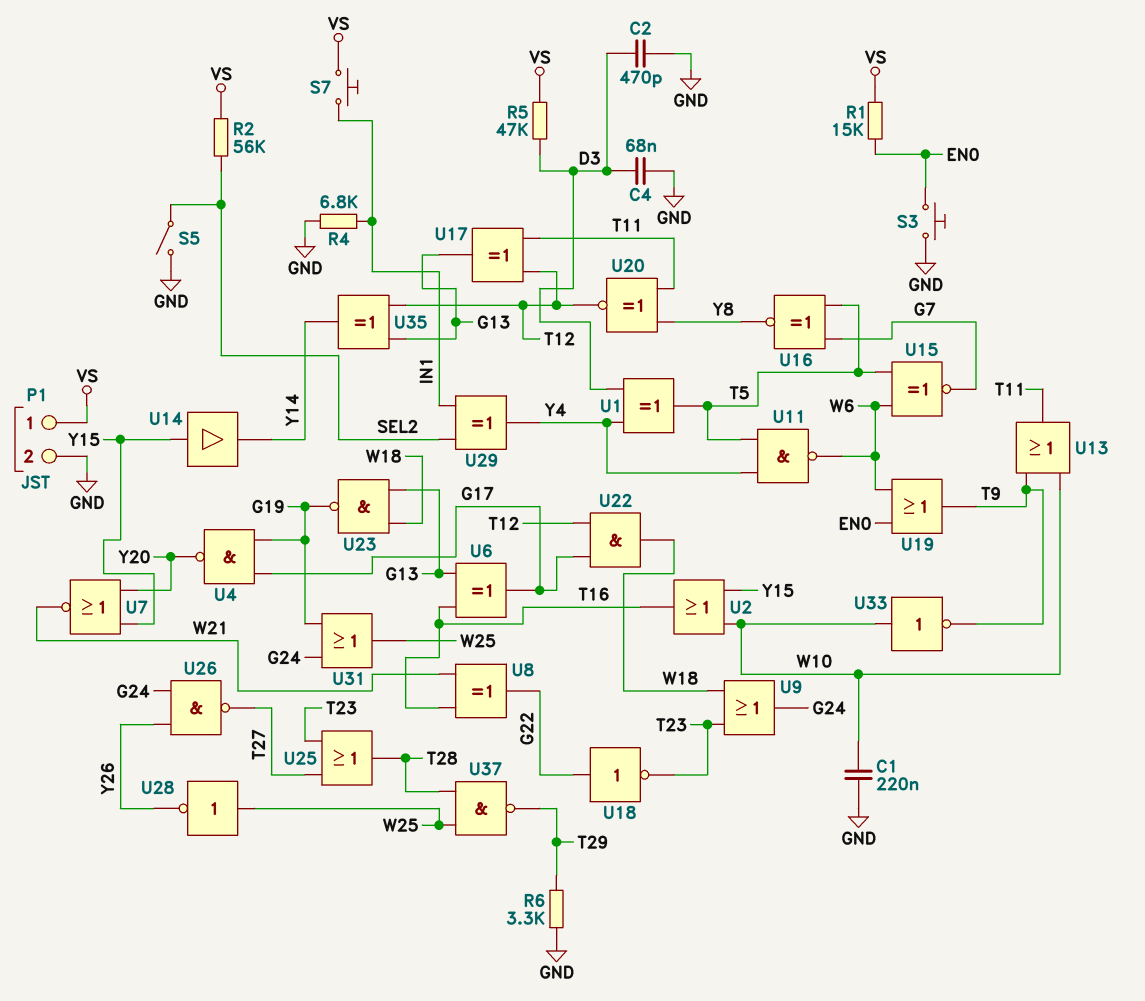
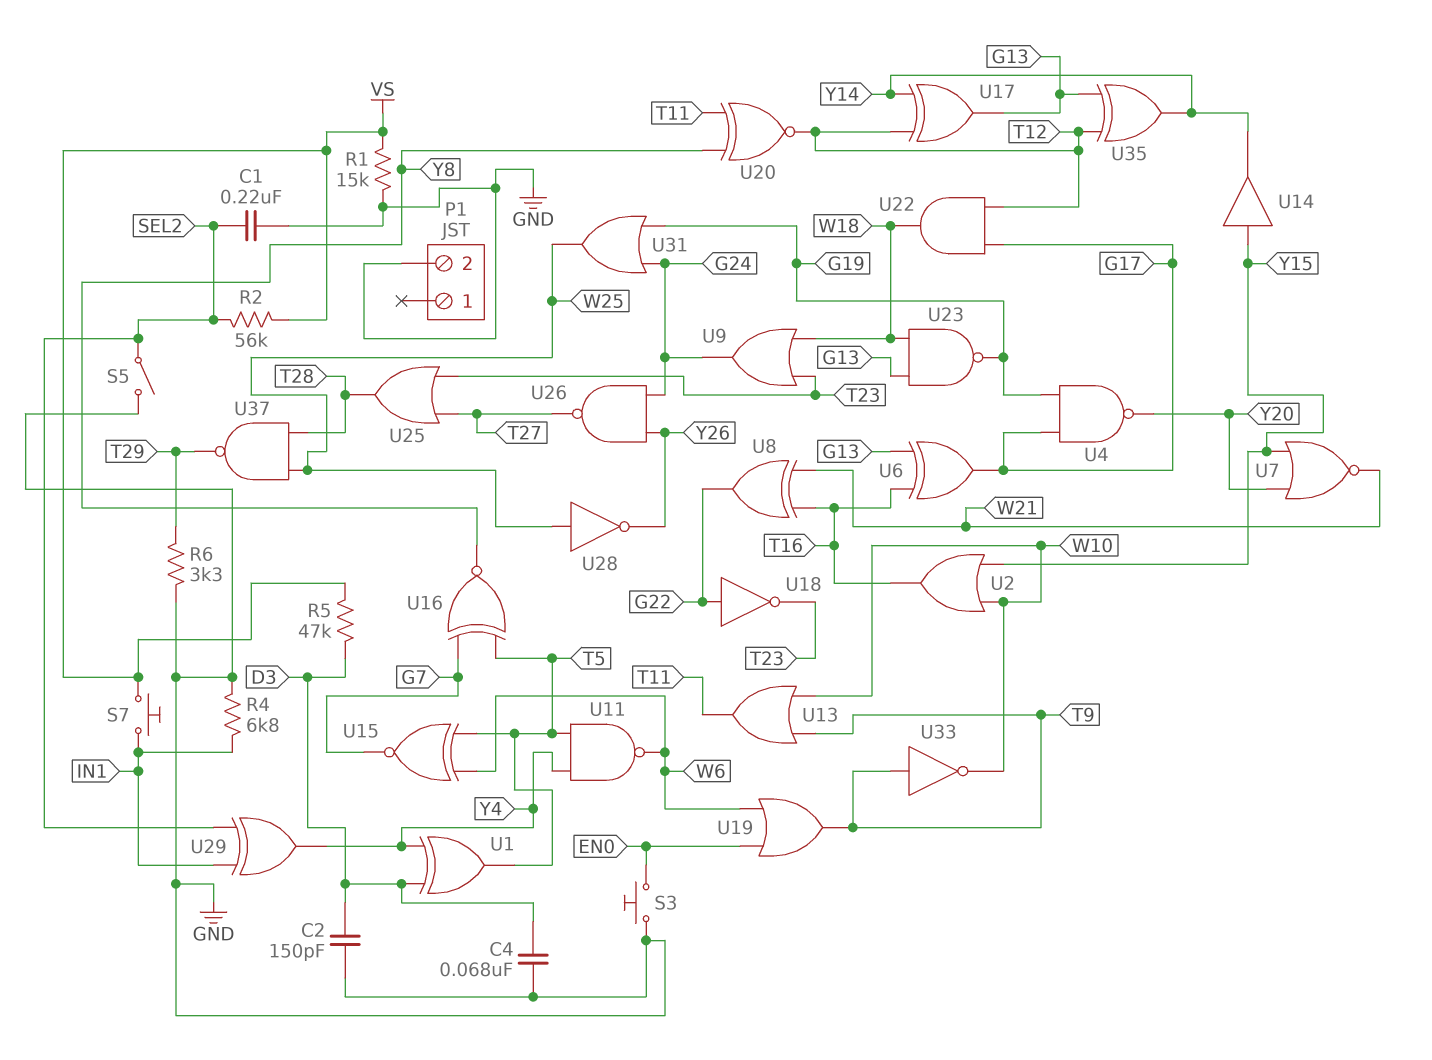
C1: 220nF (GND, W10) -> 220nF (GND, SEL2)
C2: 470pF (D3, GND) -> 150pF (D3, GND)
P1 pin 1: VS -> none
R1: 15k (EN0, VS) -> 15k (GND, VS)
U17: XOR (in T11, in T12, out G13) -> XOR (in T12, in Y14, out G13)
U33: NOT (in W10, out T9) -> NOT (in T9, out W10)

